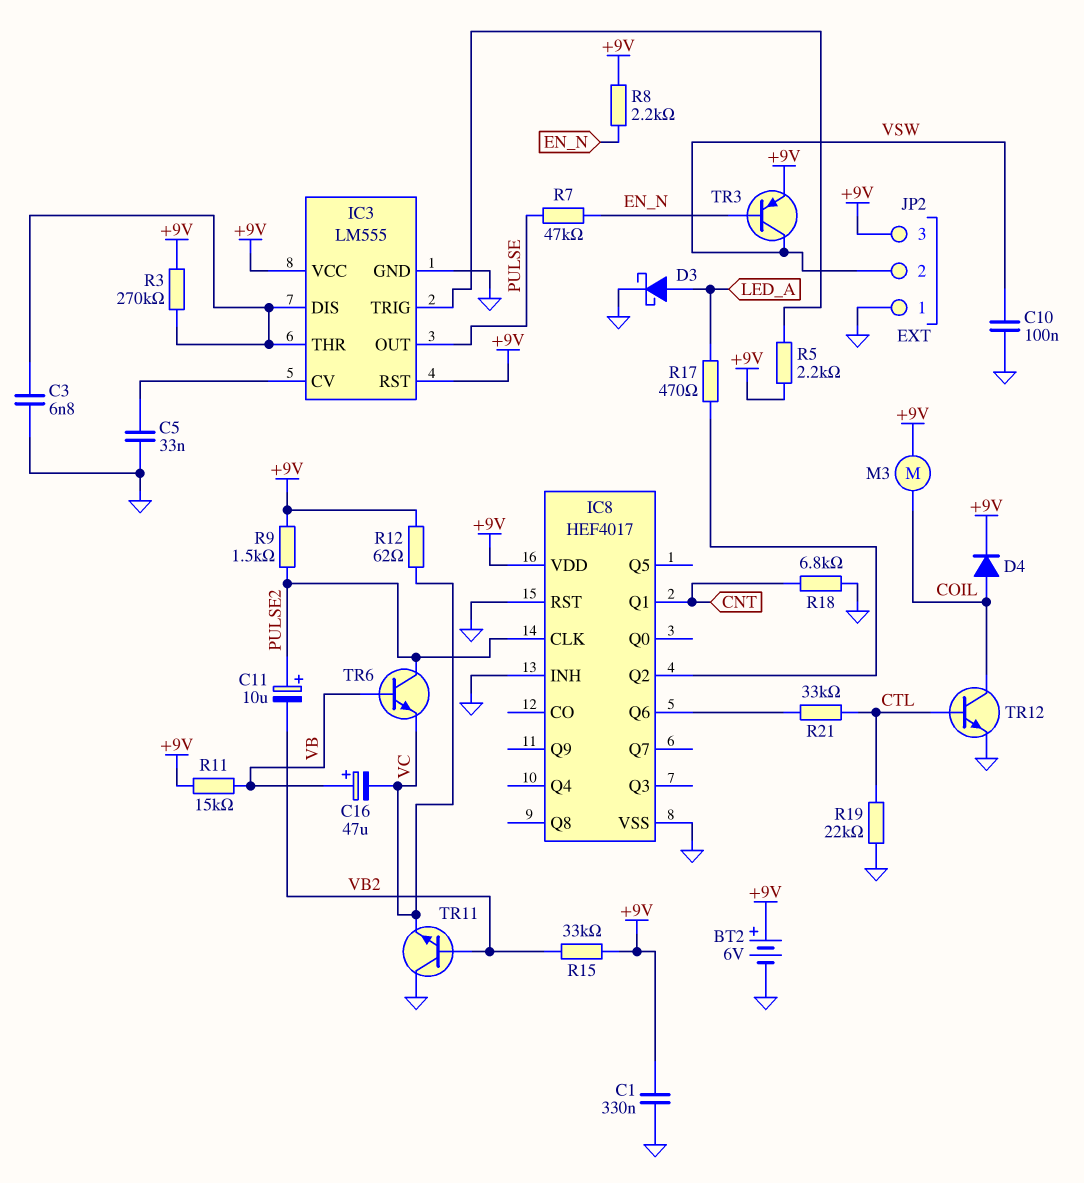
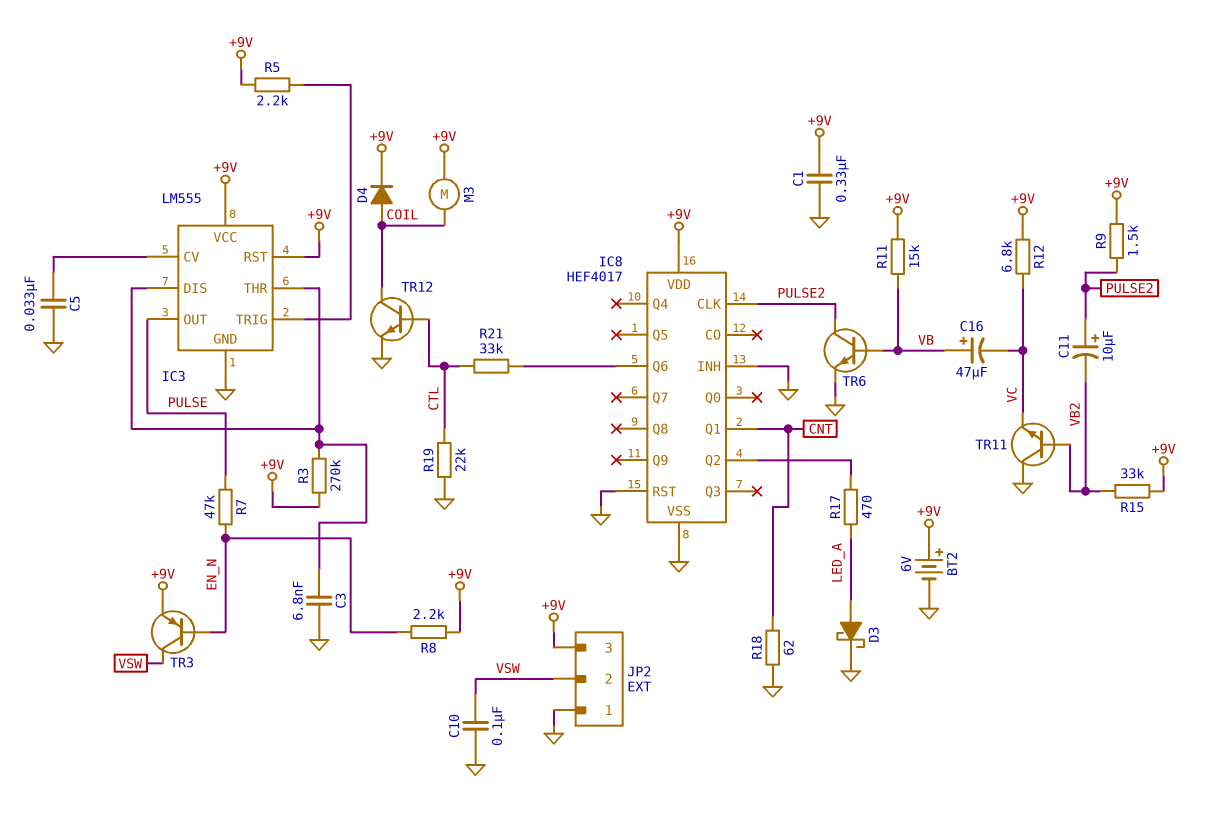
R12: 62 (+9V, VC) -> 6.8k (+9V, VC)
R18: 6.8k (CNT, GND) -> 62 (CNT, GND)
TR6: NPN (B VB, C PULSE2, E VC) -> NPN (B VB, C PULSE2, E GND)

